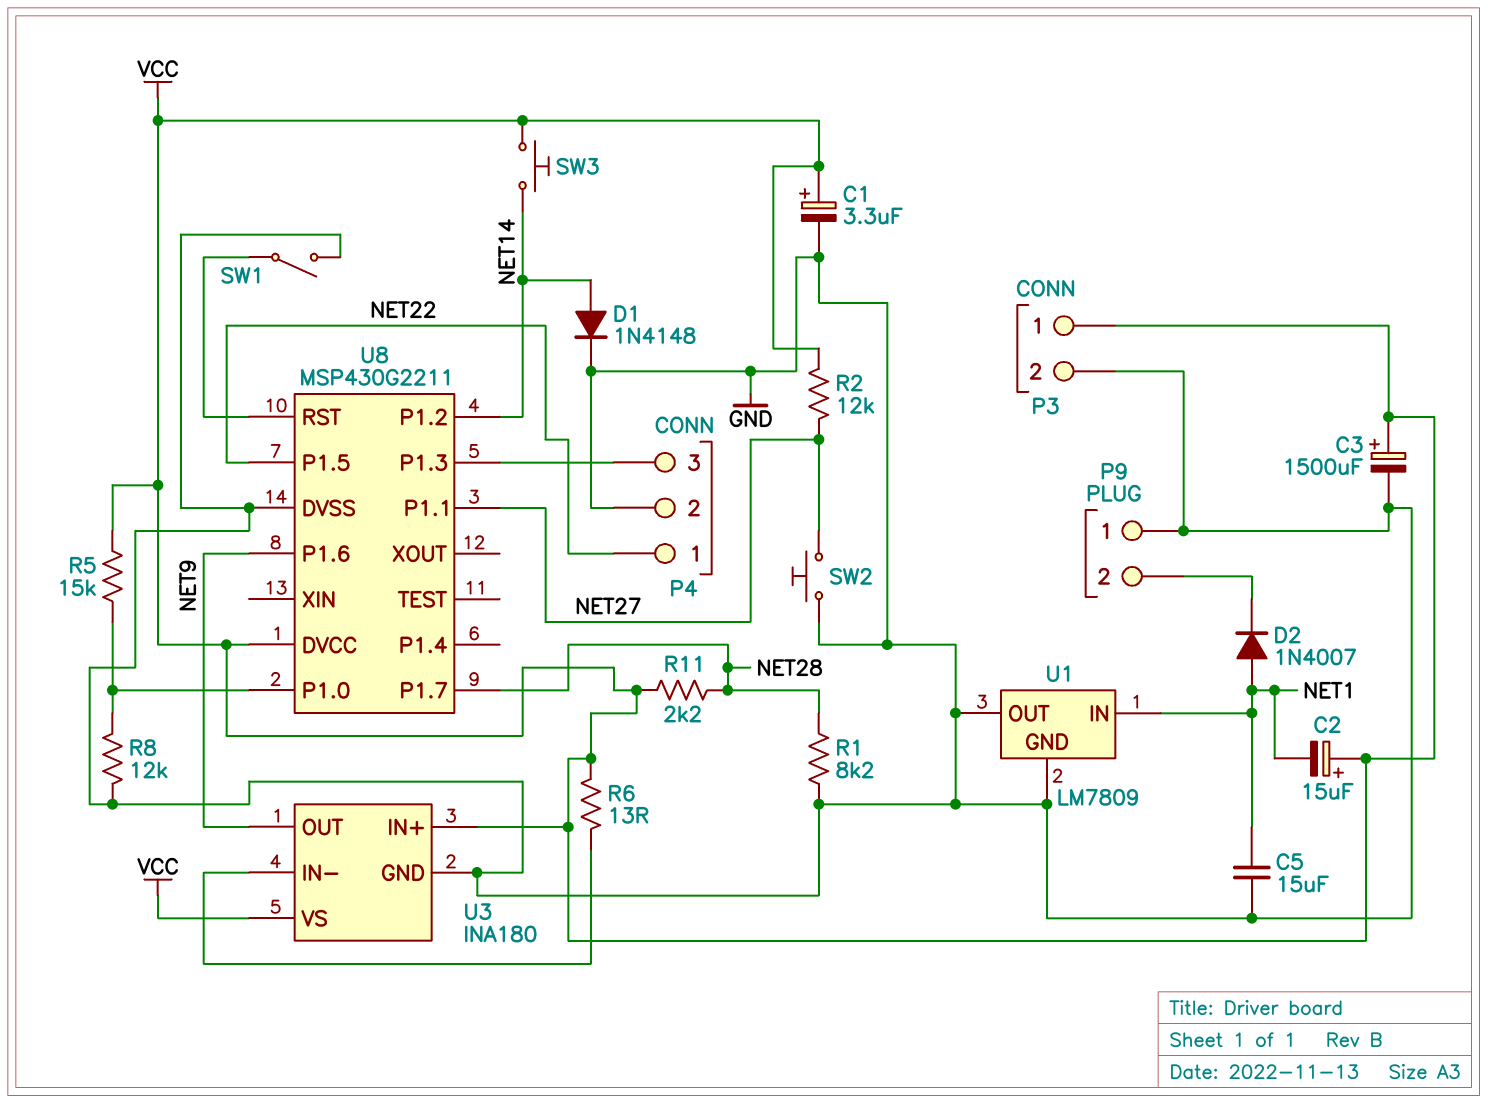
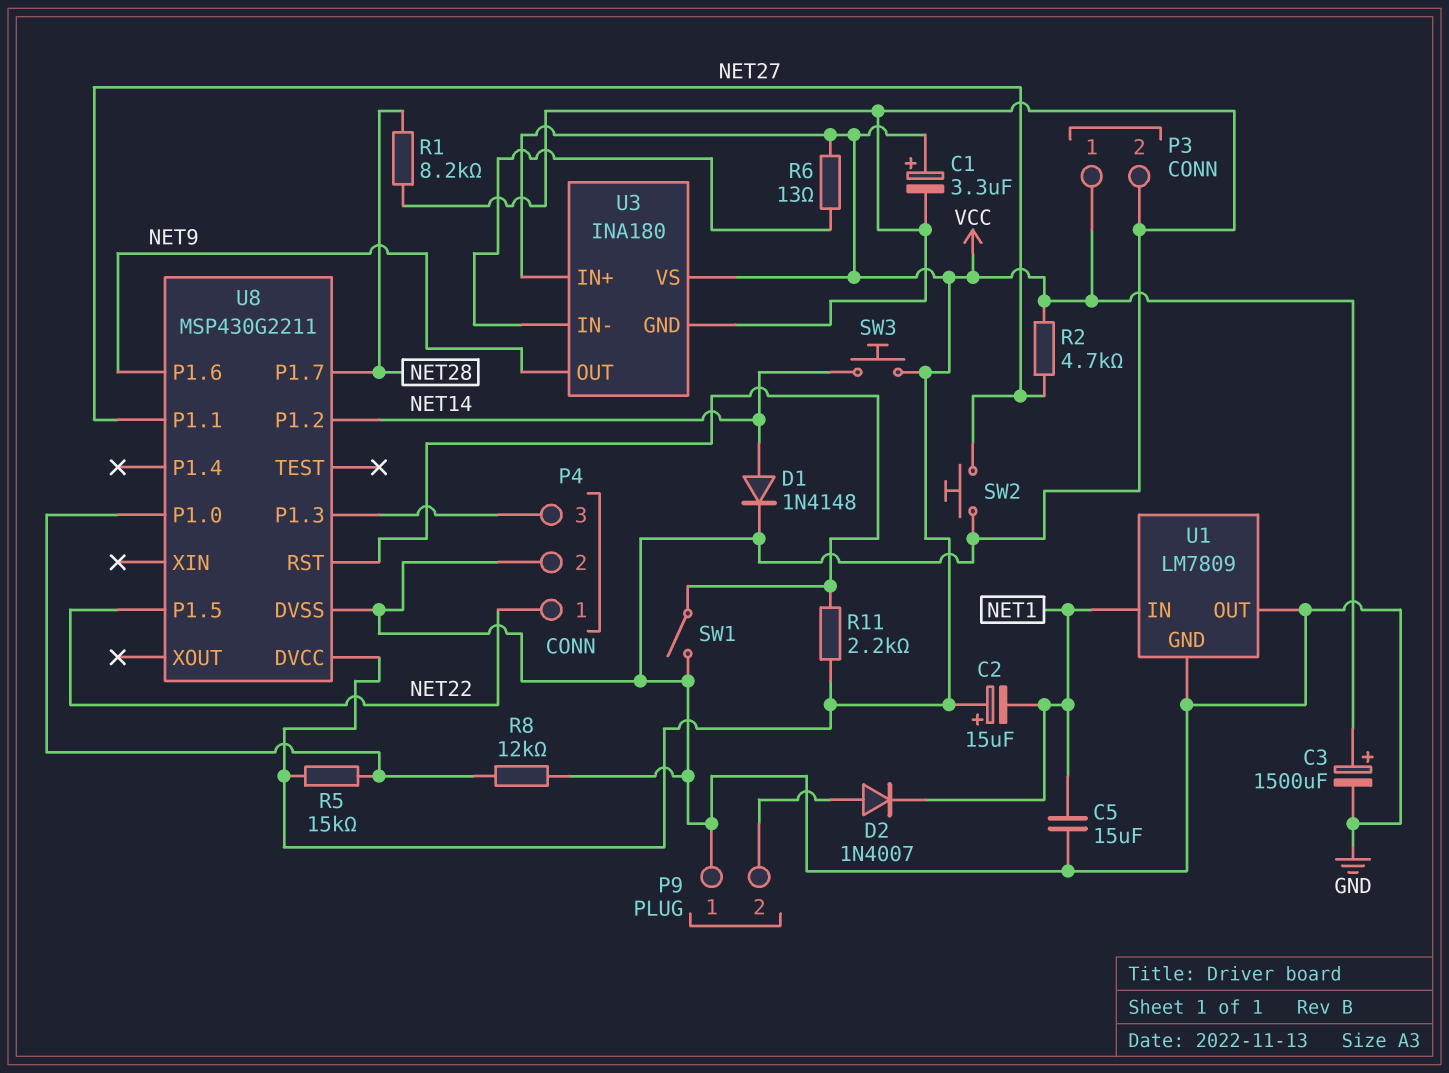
D2: diode 1N4007 (A NET1, K P9/2) -> diode 1N4007 (A P9/2, K NET1)
R2: 12k (NET27, VCC) -> 4.7k (NET27, VCC)
R11: 2.2k (NET28, VCC) -> 2.2k (U8/RST, VCC)

